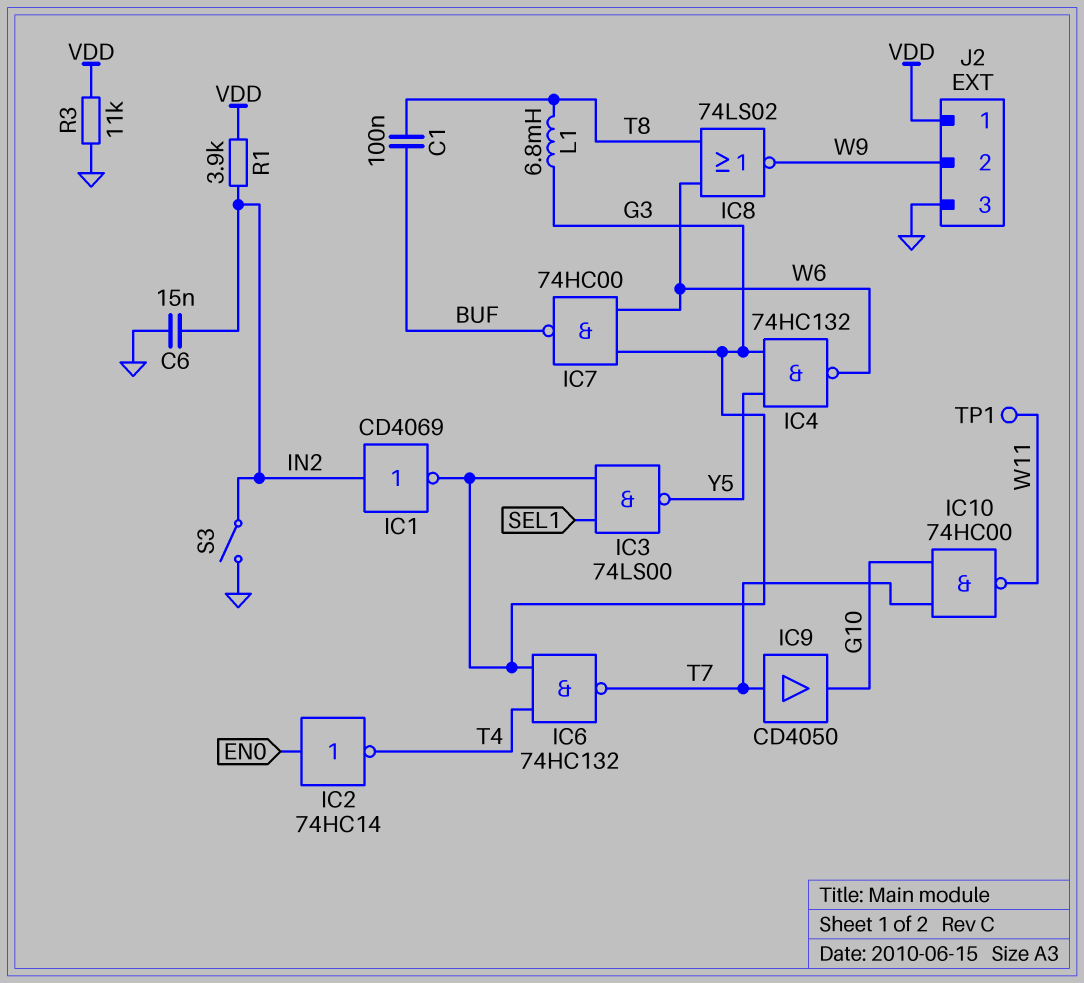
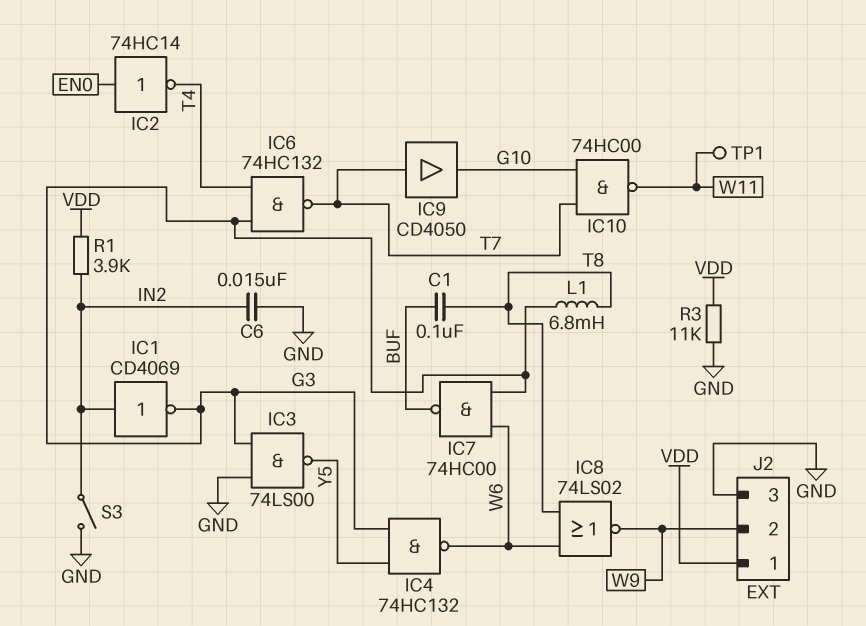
IC3: NAND 74LS00 (in G3, in SEL1, out Y5) -> NAND 74LS00 (in G3, in GND, out Y5)

